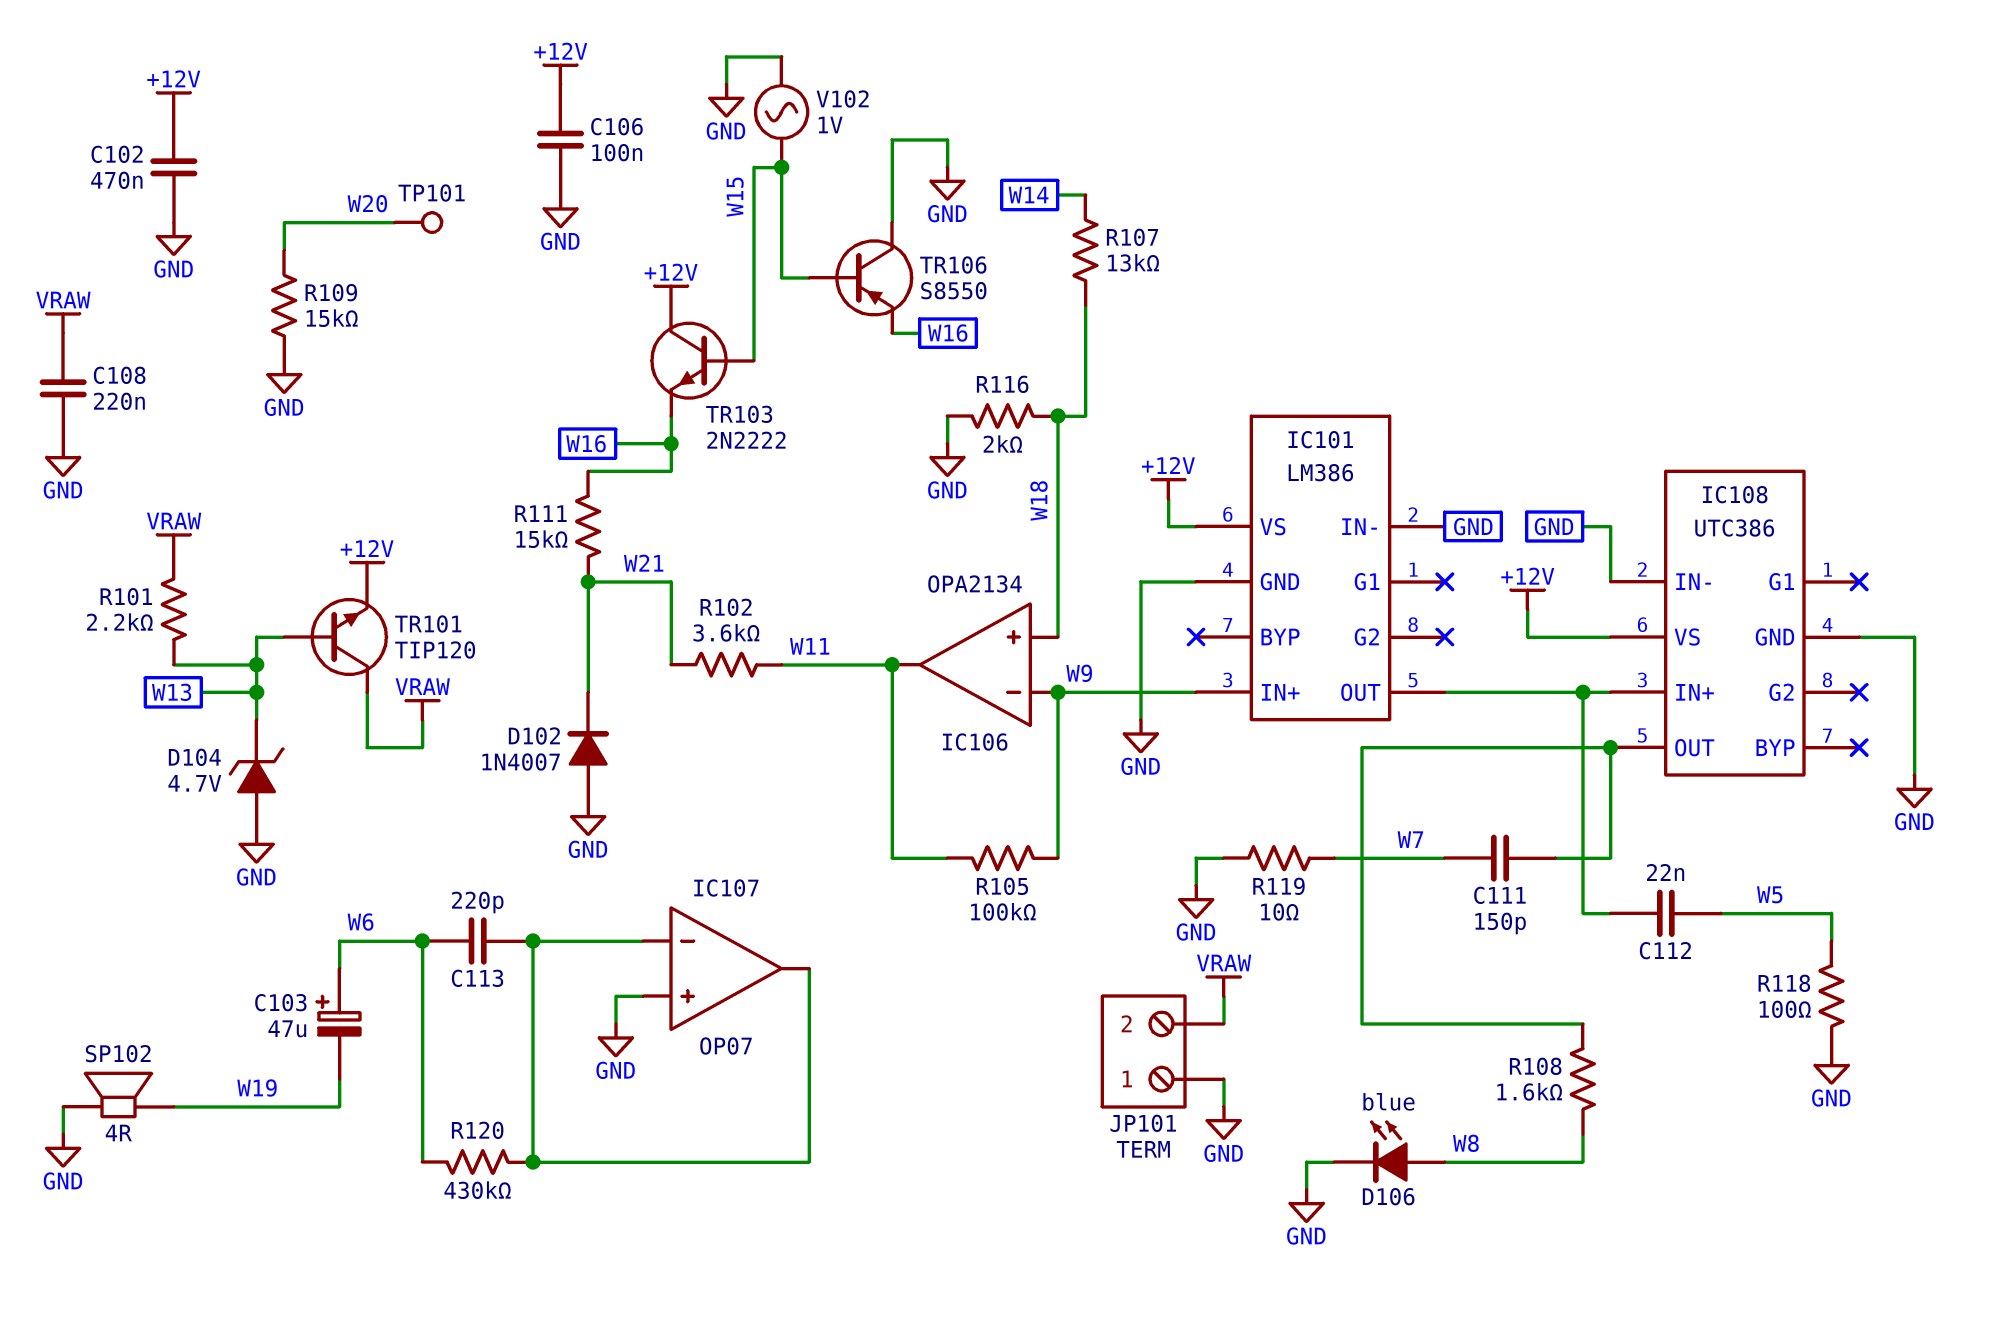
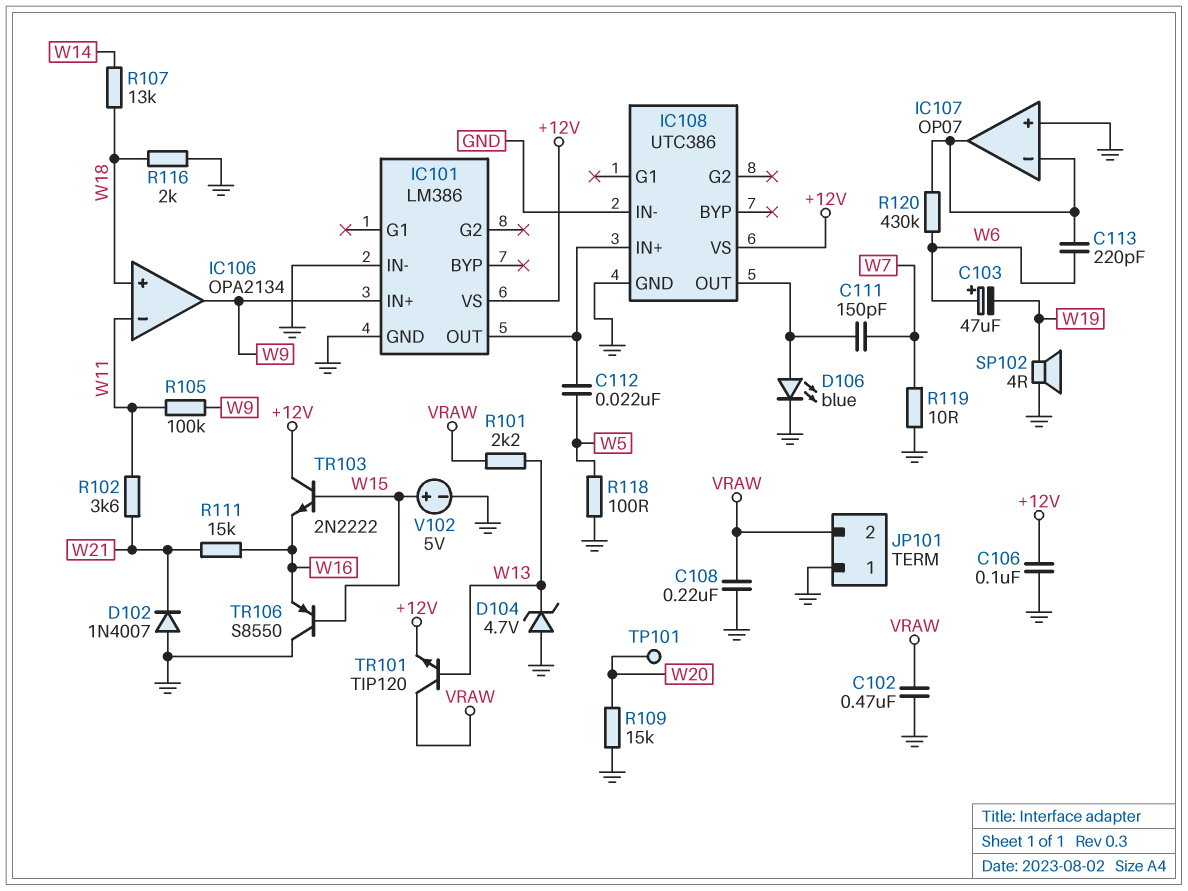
C102: 470nF (+12V, GND) -> 470nF (GND, VRAW)
D106: LED blue (A W8, K GND) -> LED blue (A IC108/OUT, K GND)
IC106 pin in-: W9 -> W11
IC106 pin out: W11 -> W9
R108: 1.6k (IC108/OUT, W8) -> none
V102: AC 1V (GND, W15) -> 5V (plus W15, minus GND)

